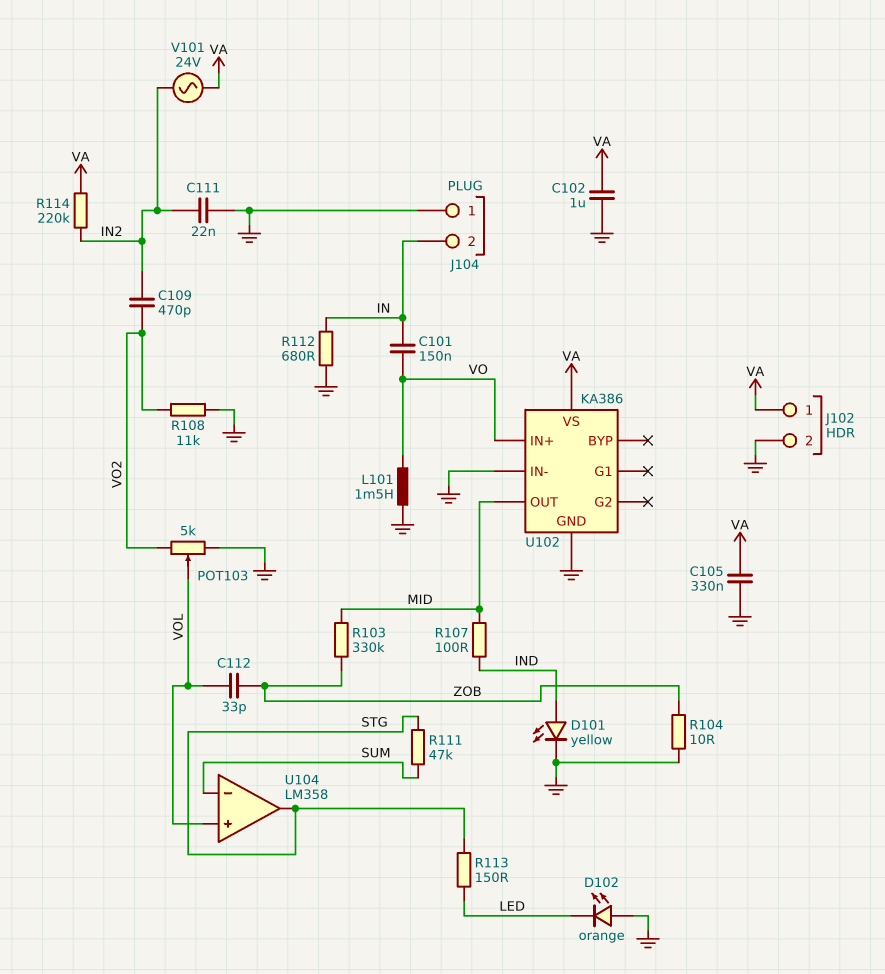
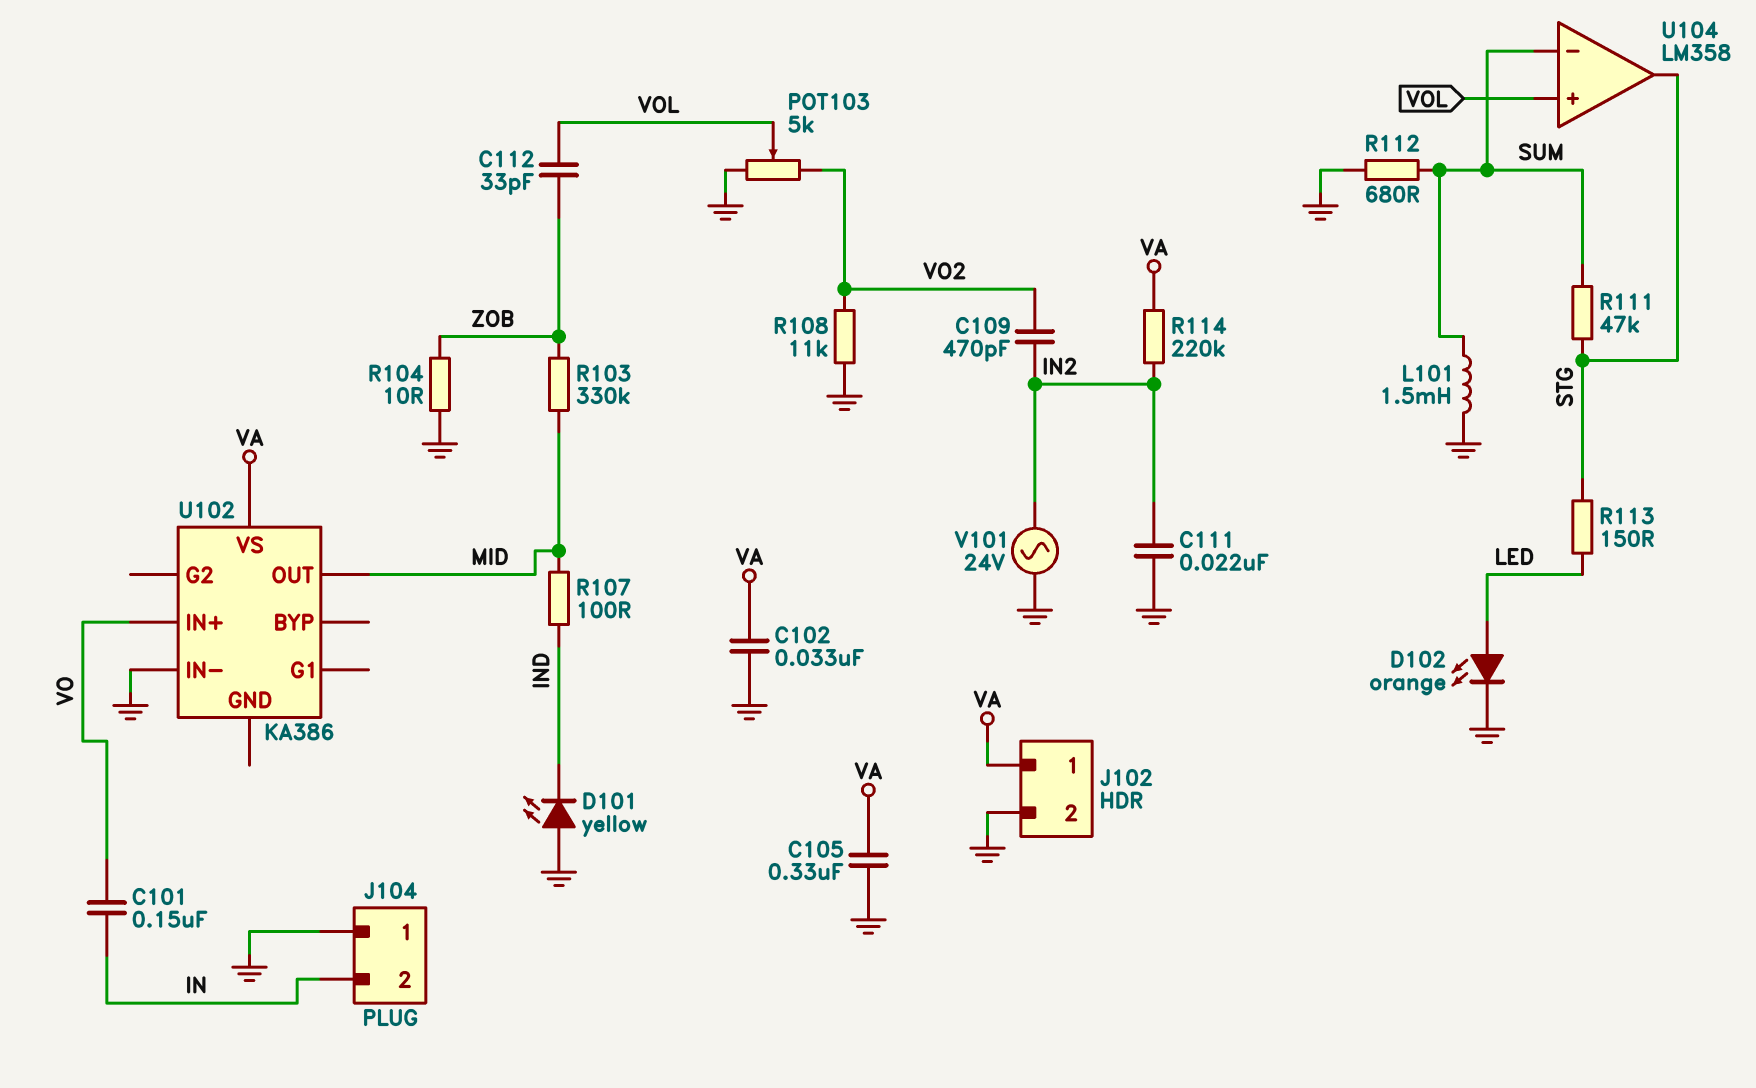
C102: 1uF (GND, VA) -> 33nF (GND, VA)
D101: LED yellow (A IND, K GND) -> LED yellow (A GND, K IND)
D102: LED orange (A GND, K LED) -> LED orange (A LED, K GND)
L101: 1.5mH (GND, VO) -> 1.5mH (GND, SUM)
R112: 680 (GND, IN) -> 680 (GND, SUM)
U102 pin GND: GND -> none
V101: AC 24V (IN2, VA) -> AC 24V (GND, IN2)

